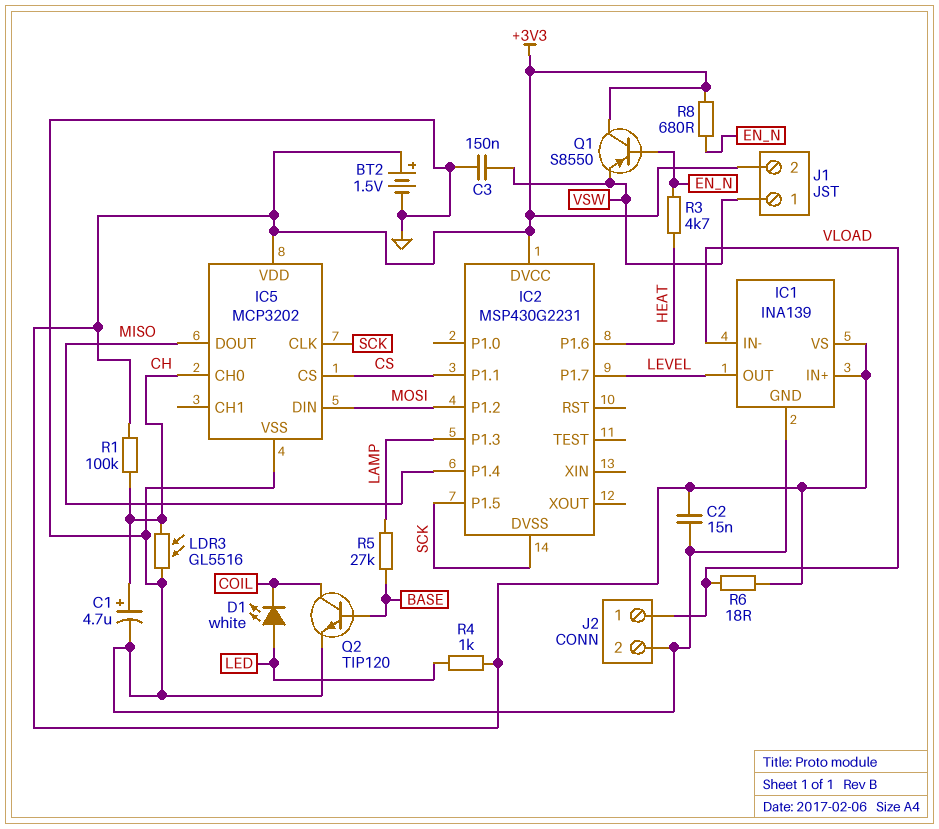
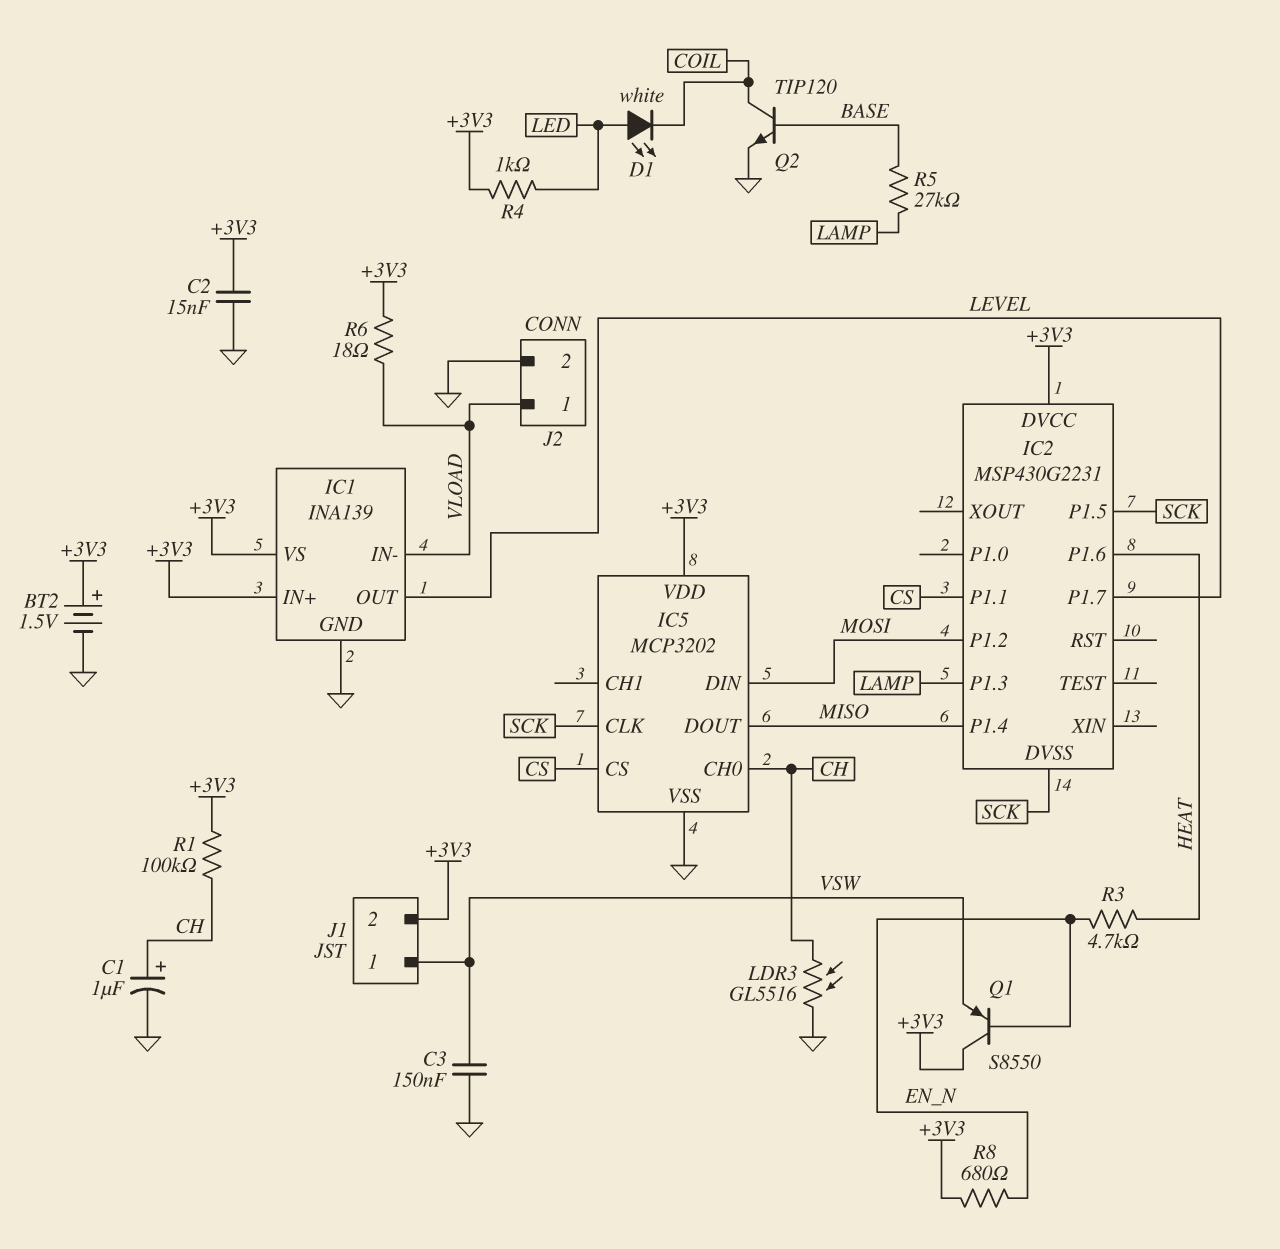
C1: 4.7uF (plus CH, minus GND) -> 1uF (plus CH, minus GND)

